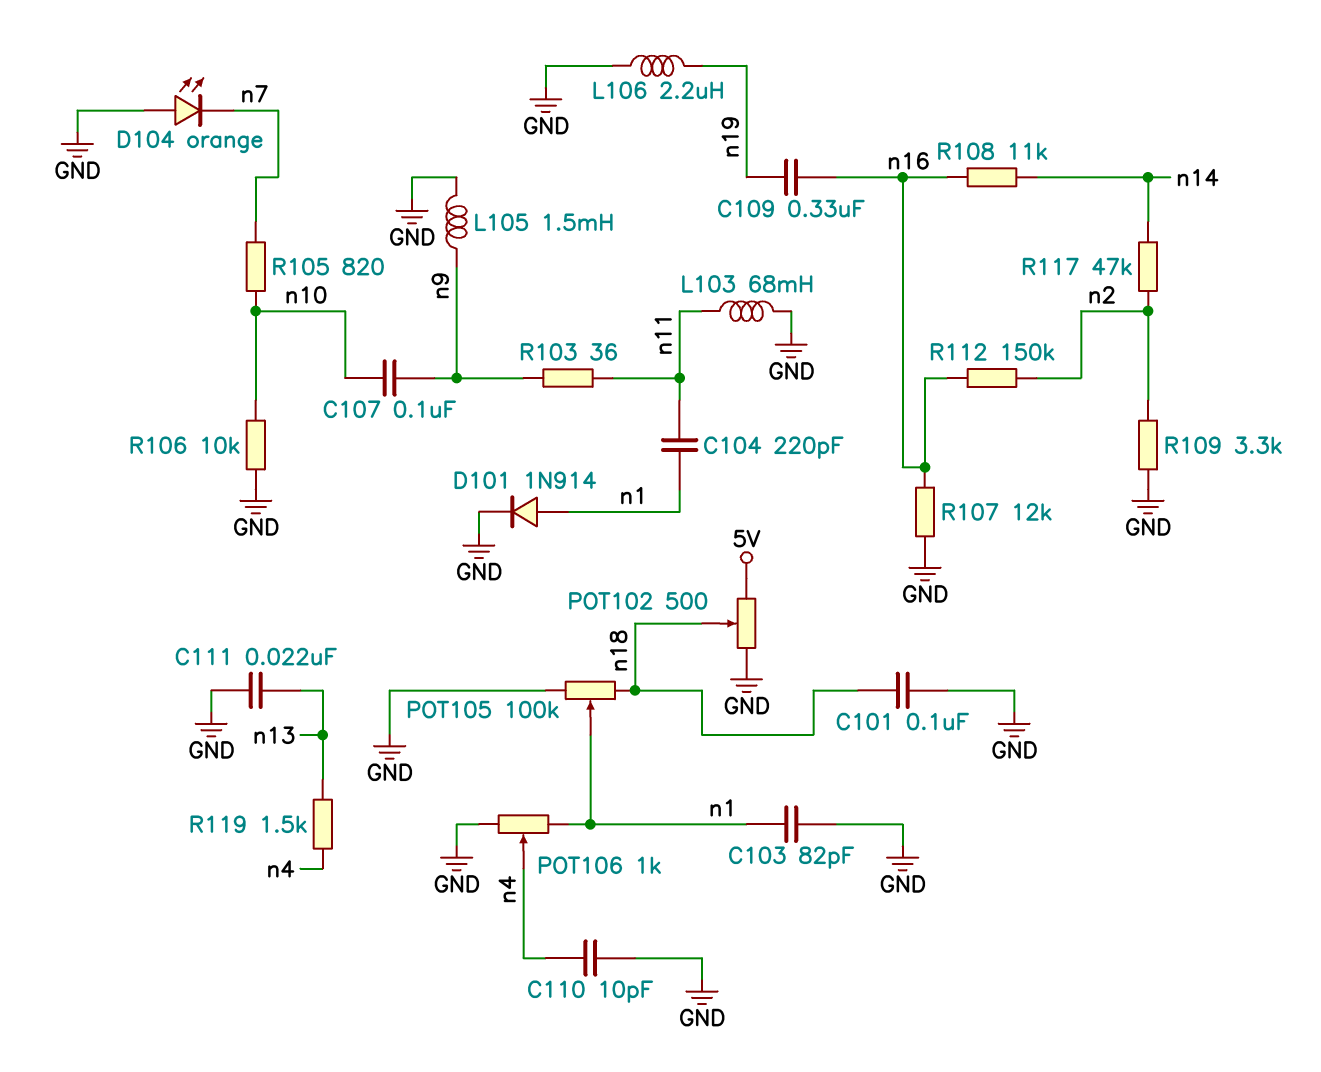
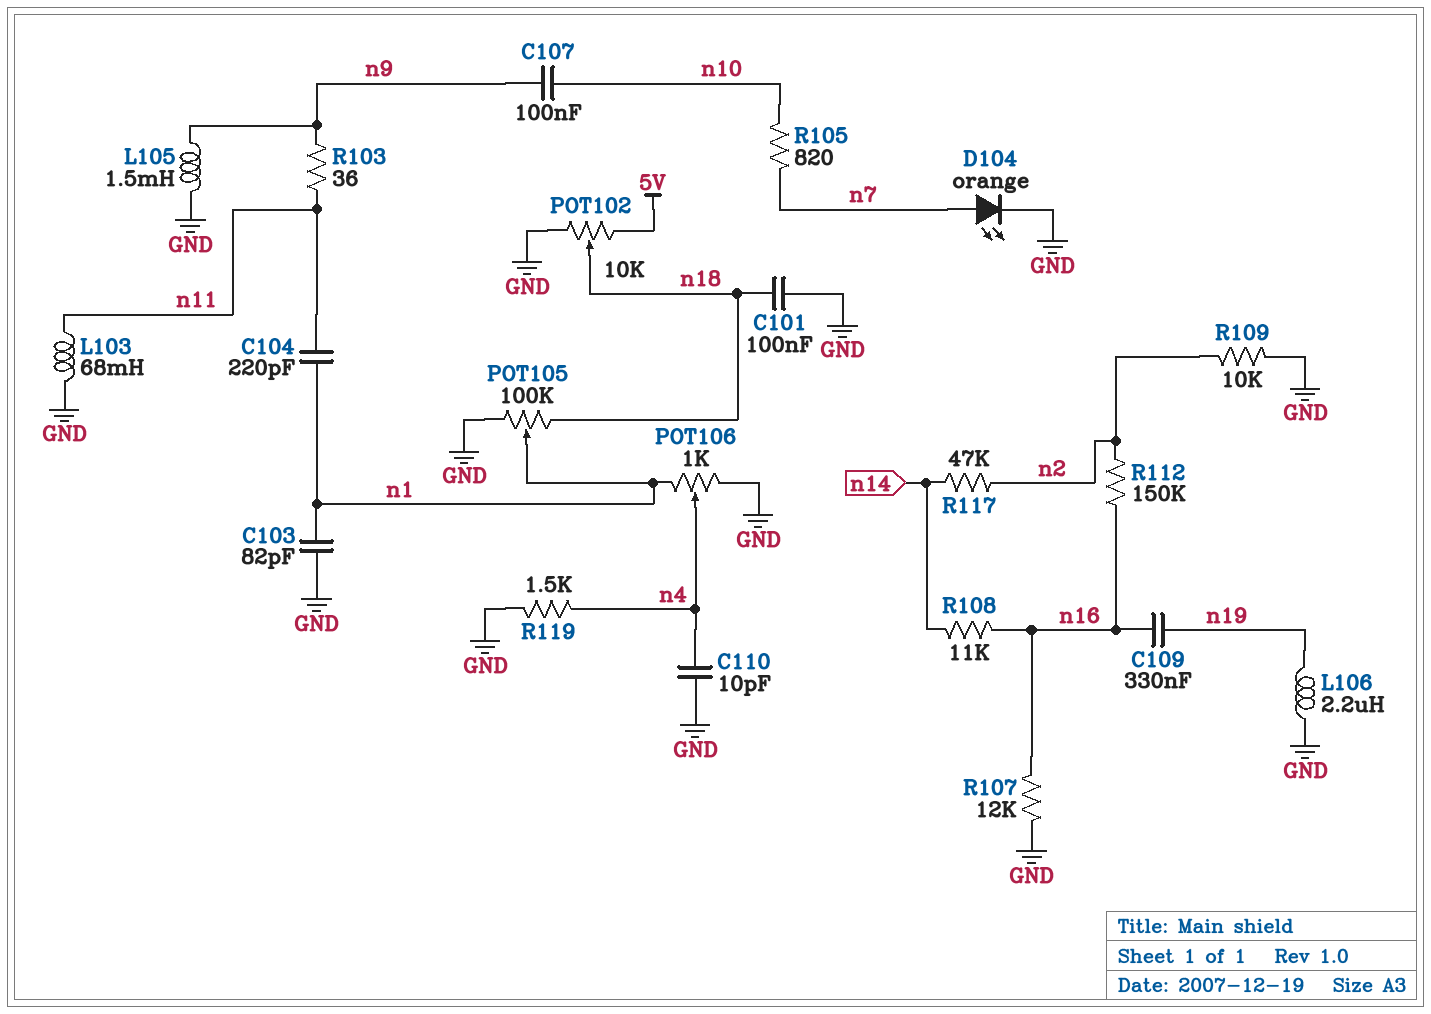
C111: 22nF (GND, n13) -> none
D101: diode 1N914 (A n1, K GND) -> none
D104: LED orange (A GND, K n7) -> LED orange (A n7, K GND)
POT102: 500 (5V, GND, wiper n18) -> 10k (5V, GND, wiper n18)
R106: 10k (GND, n10) -> none
R109: 3.3k (GND, n2) -> 10k (GND, n2)
R119: 1.5k (n4, n13) -> 1.5k (GND, n4)

